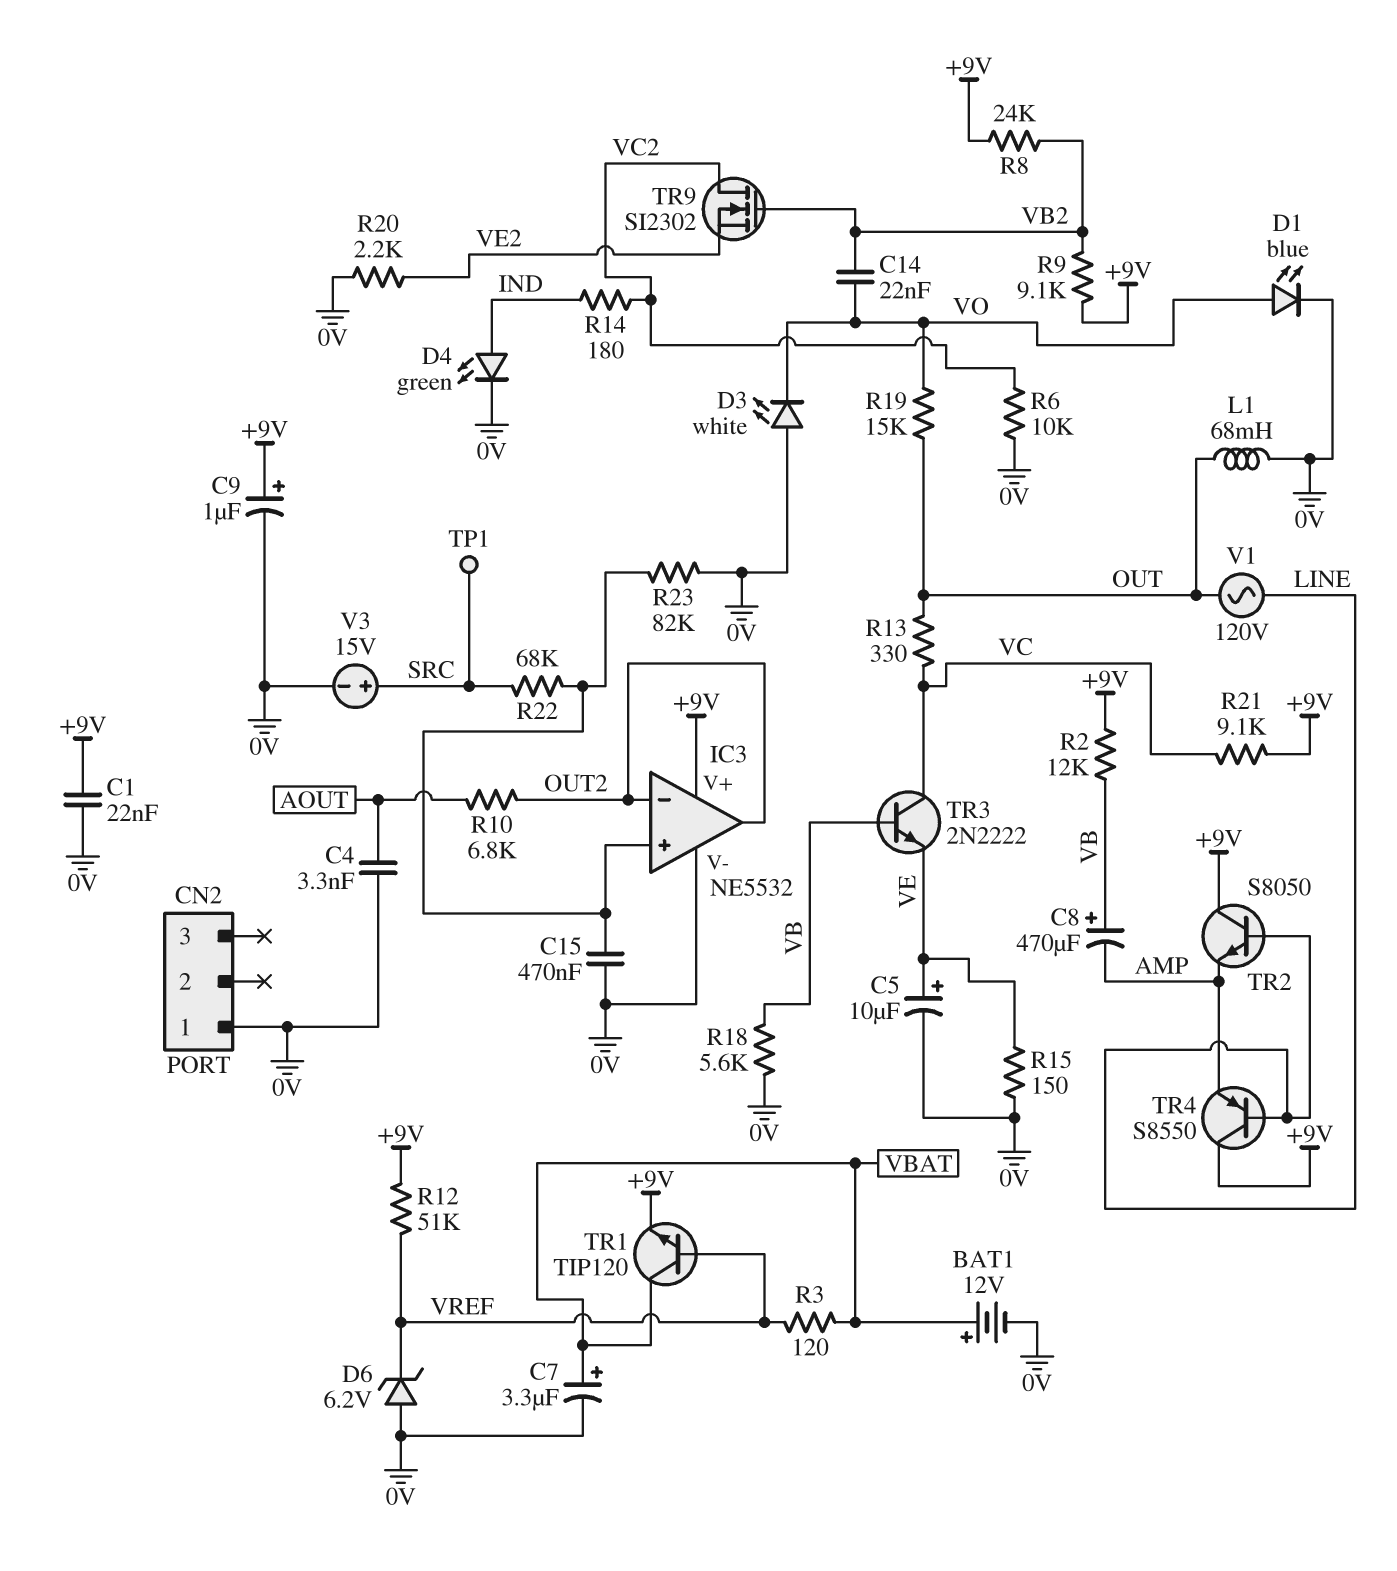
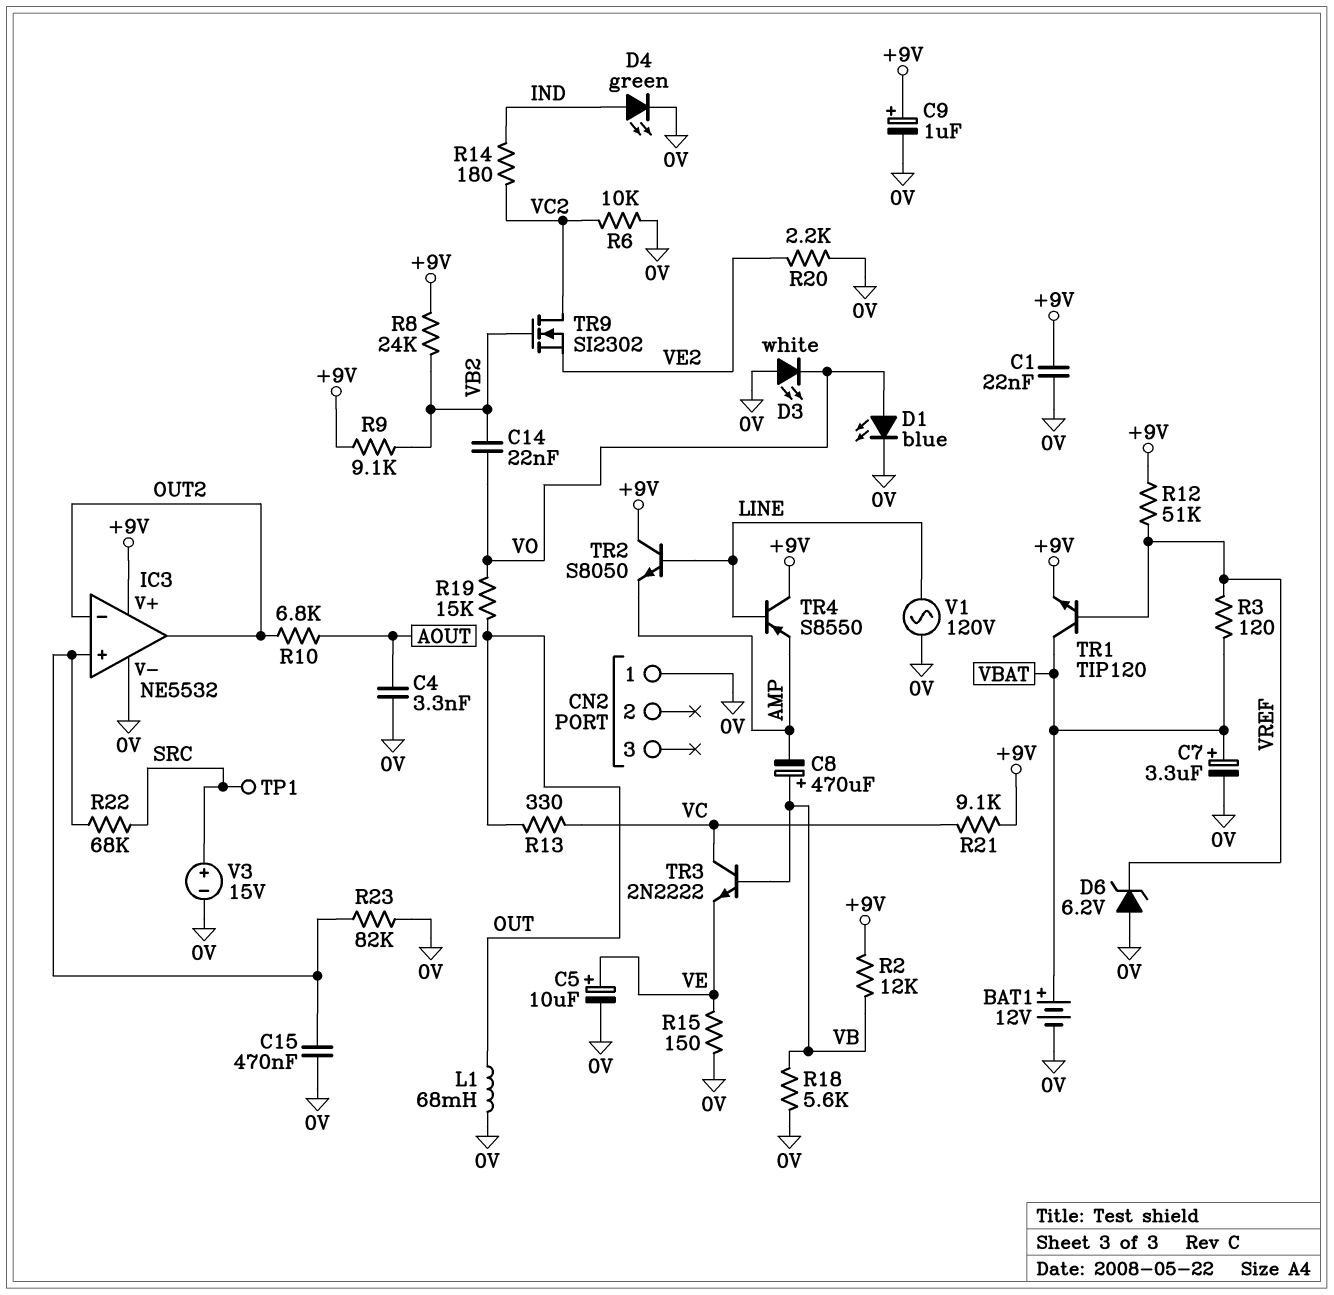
V1: AC 120V (LINE, OUT) -> AC 120V (0V, LINE)

